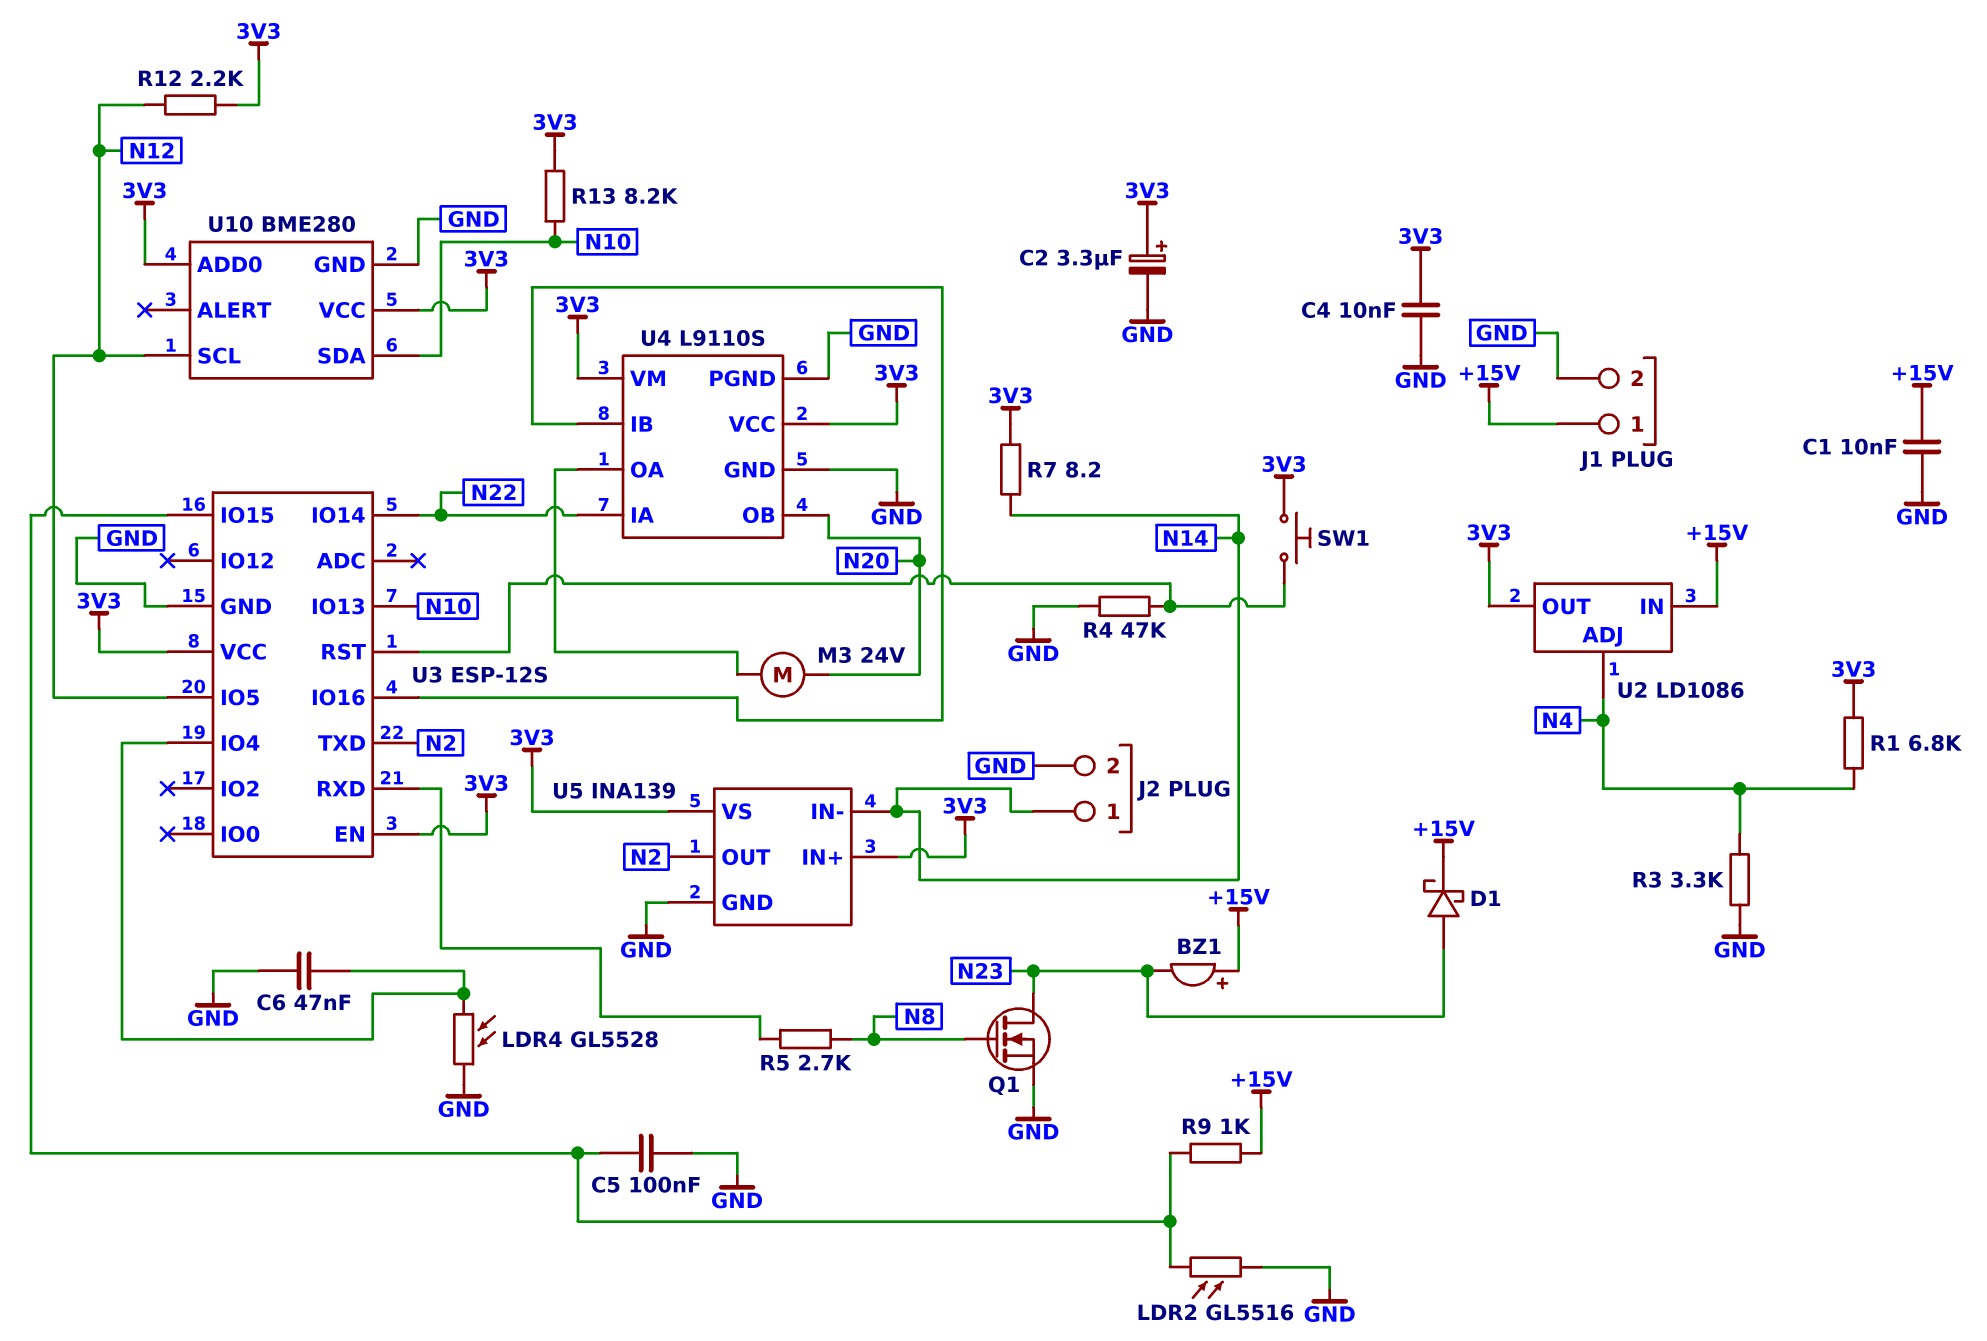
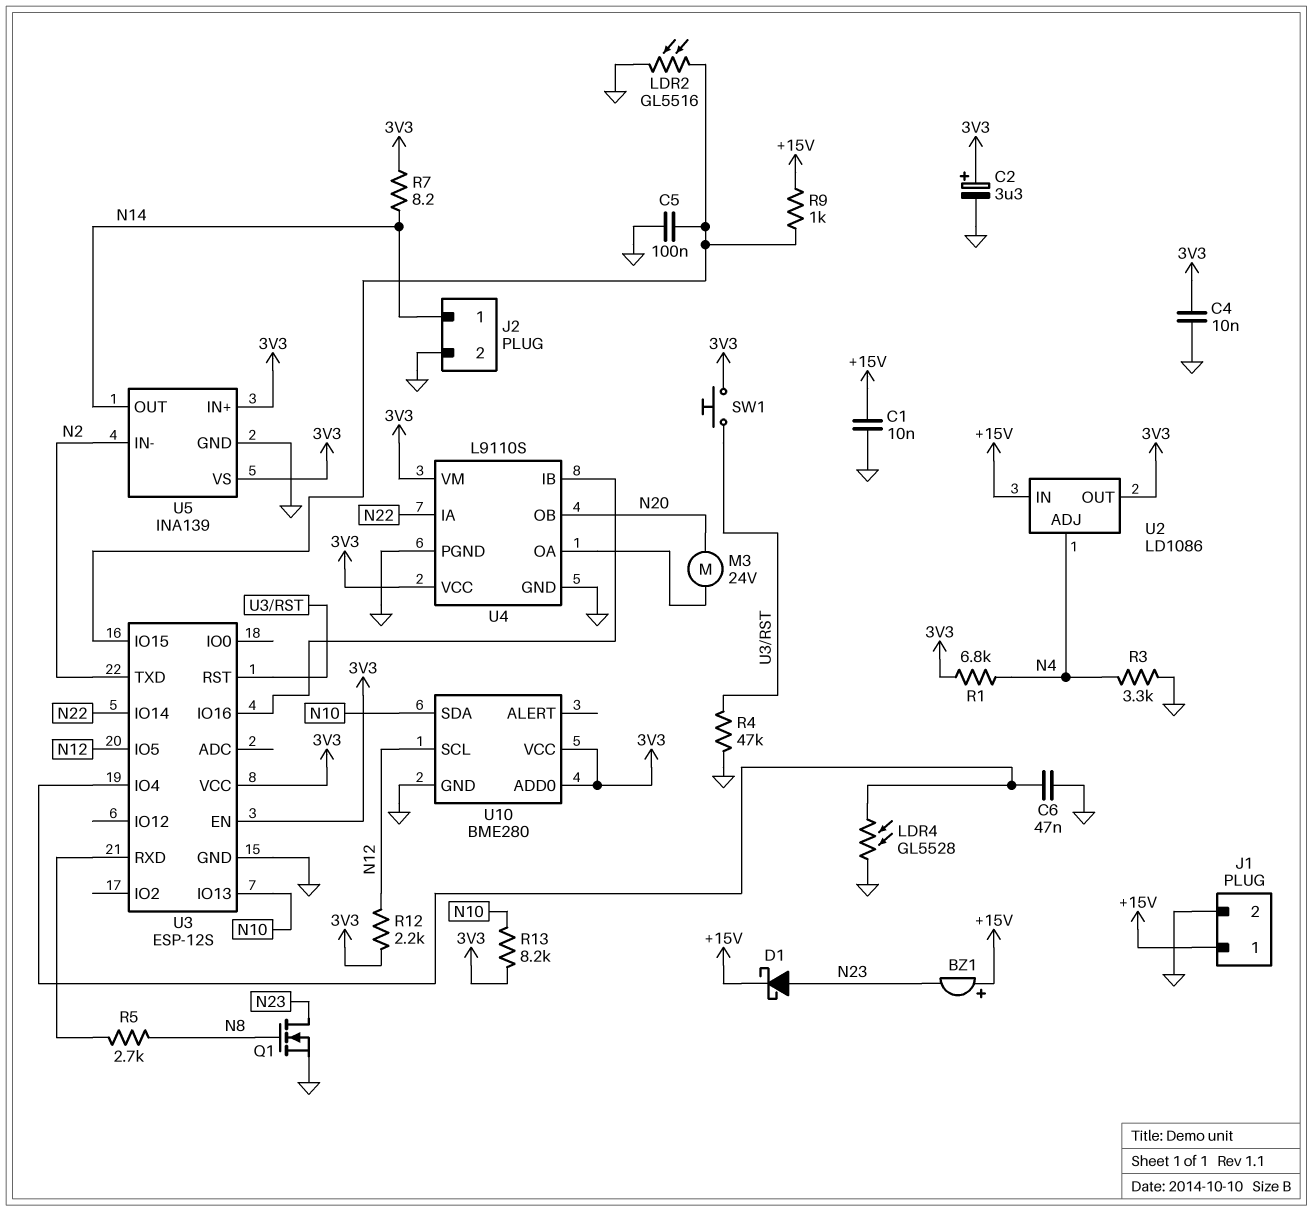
U5 pin IN-: N14 -> N2
U5 pin OUT: N2 -> N14

